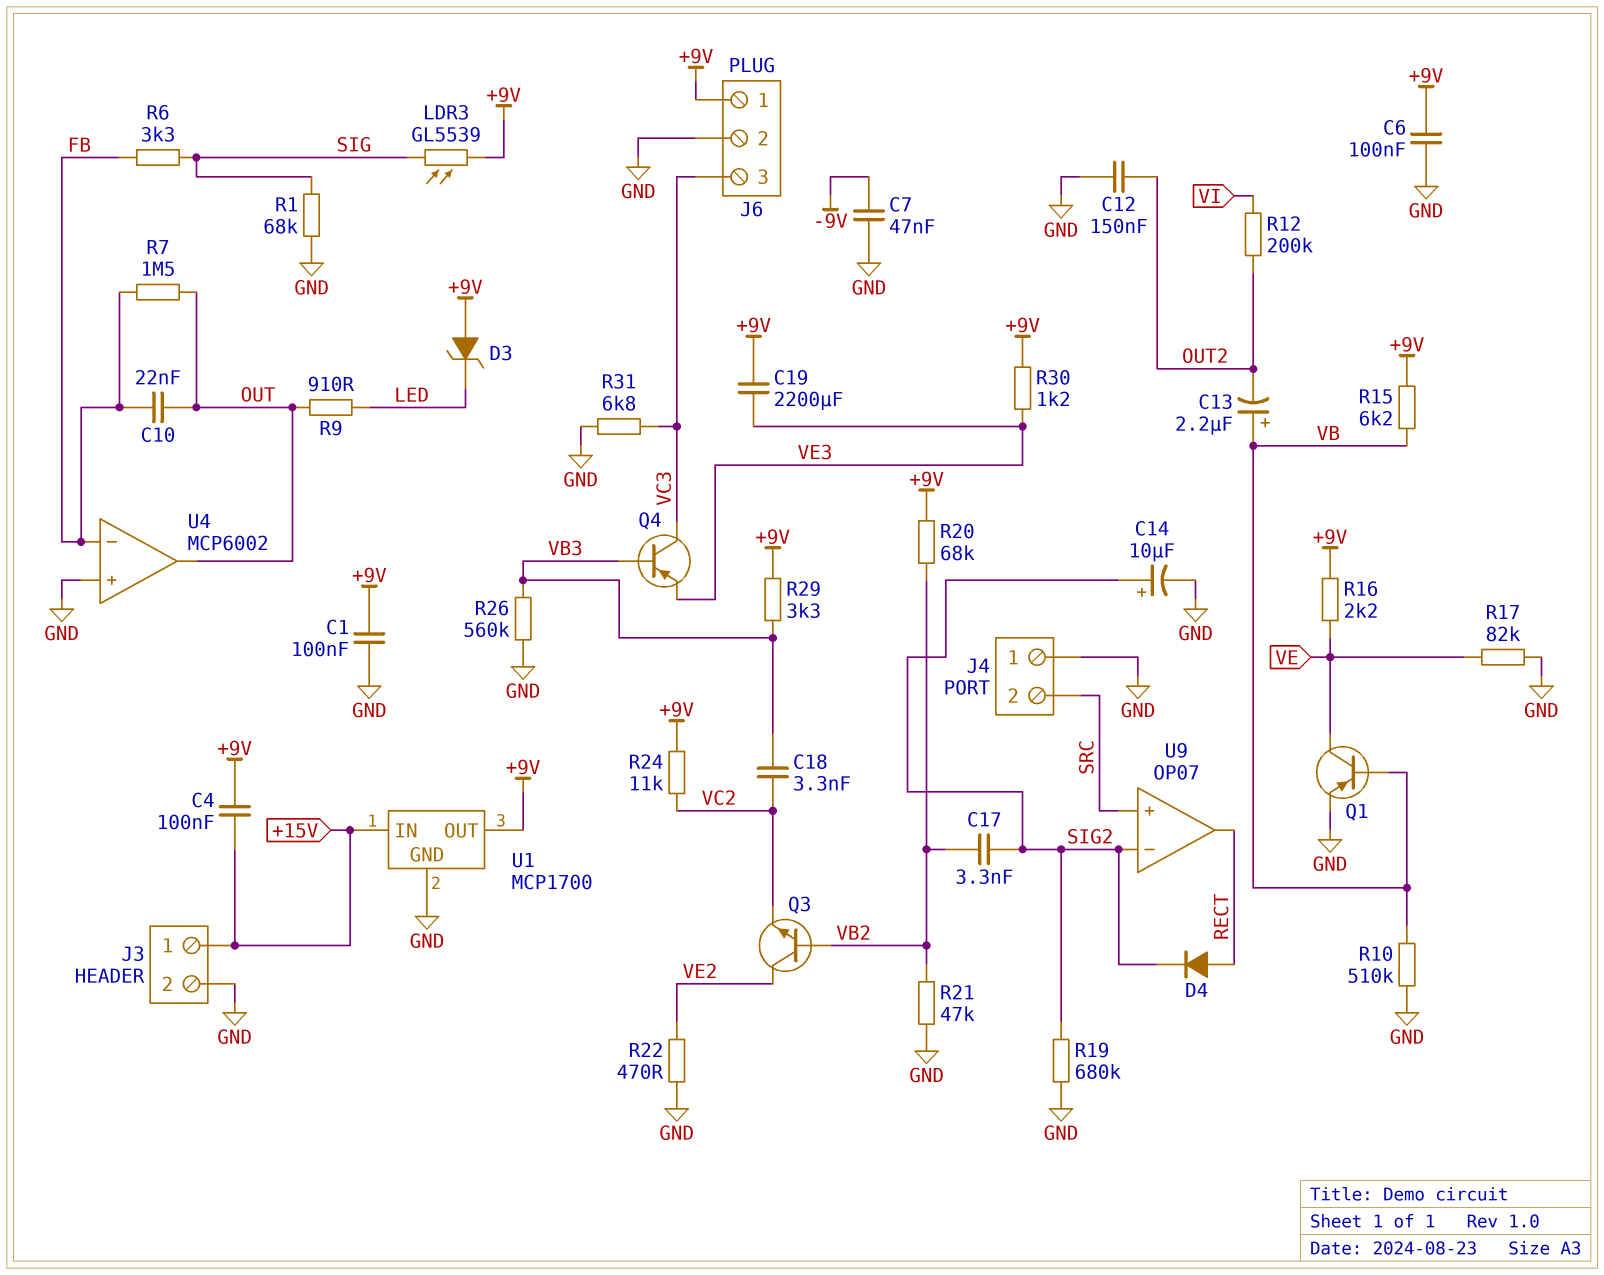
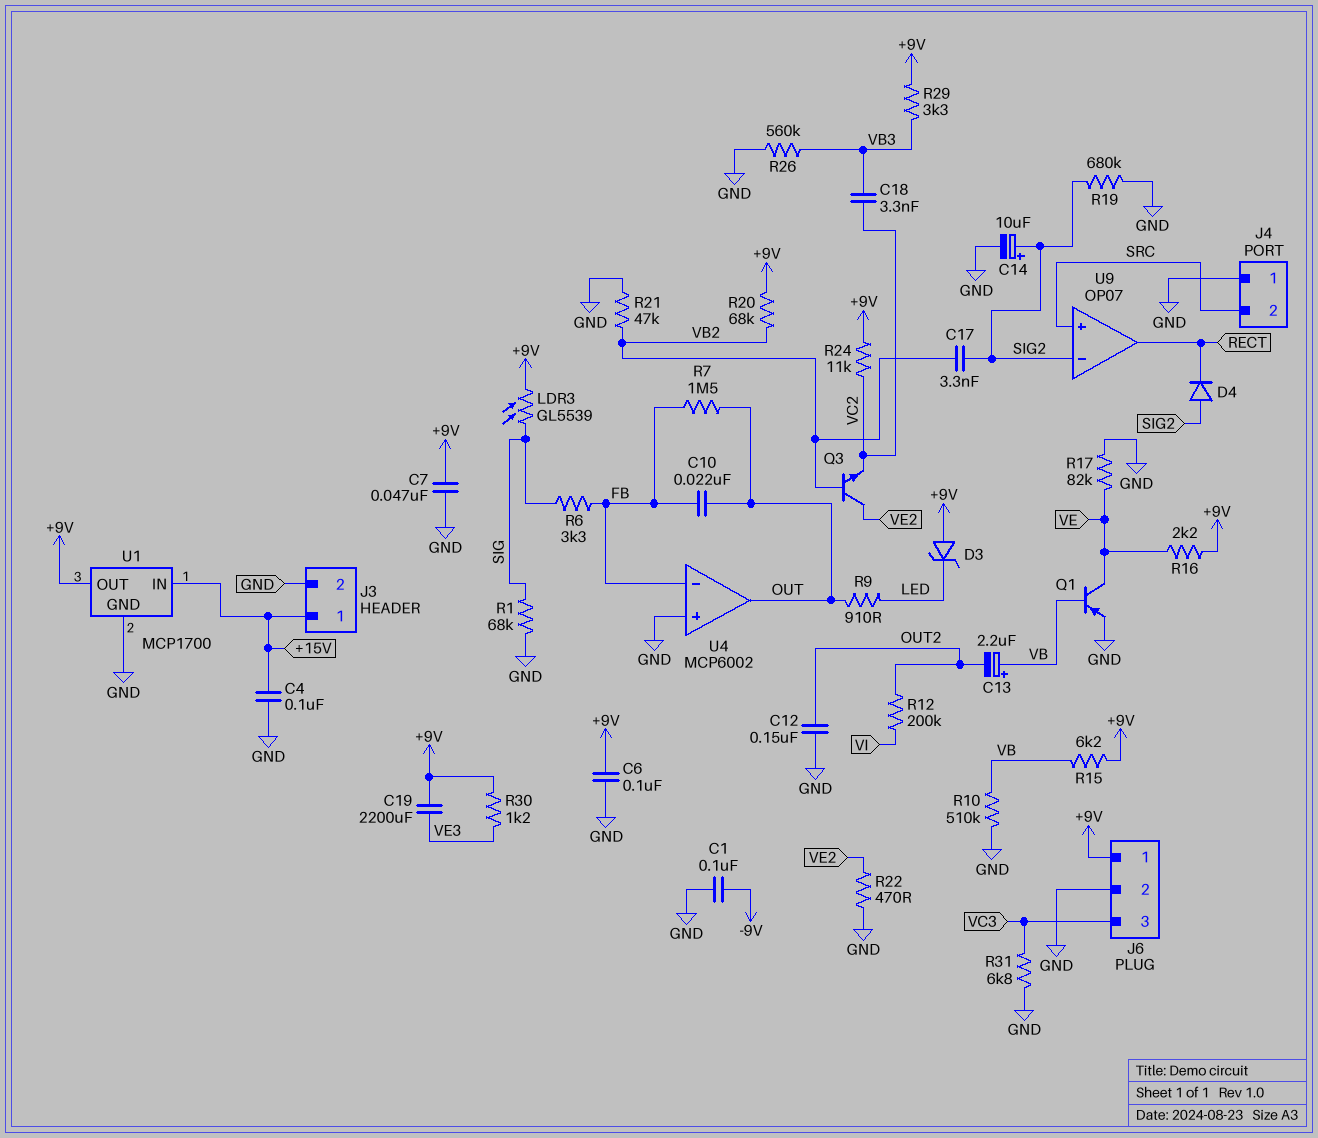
C1: 100nF (+9V, GND) -> 100nF (-9V, GND)
C4: 100nF (+9V, +15V) -> 100nF (+15V, GND)
C7: 47nF (-9V, GND) -> 47nF (+9V, GND)
D4: diode (A RECT, K SIG2) -> diode (A SIG2, K RECT)
Q4: PNP (B VB3, C VC3, E VE3) -> none

